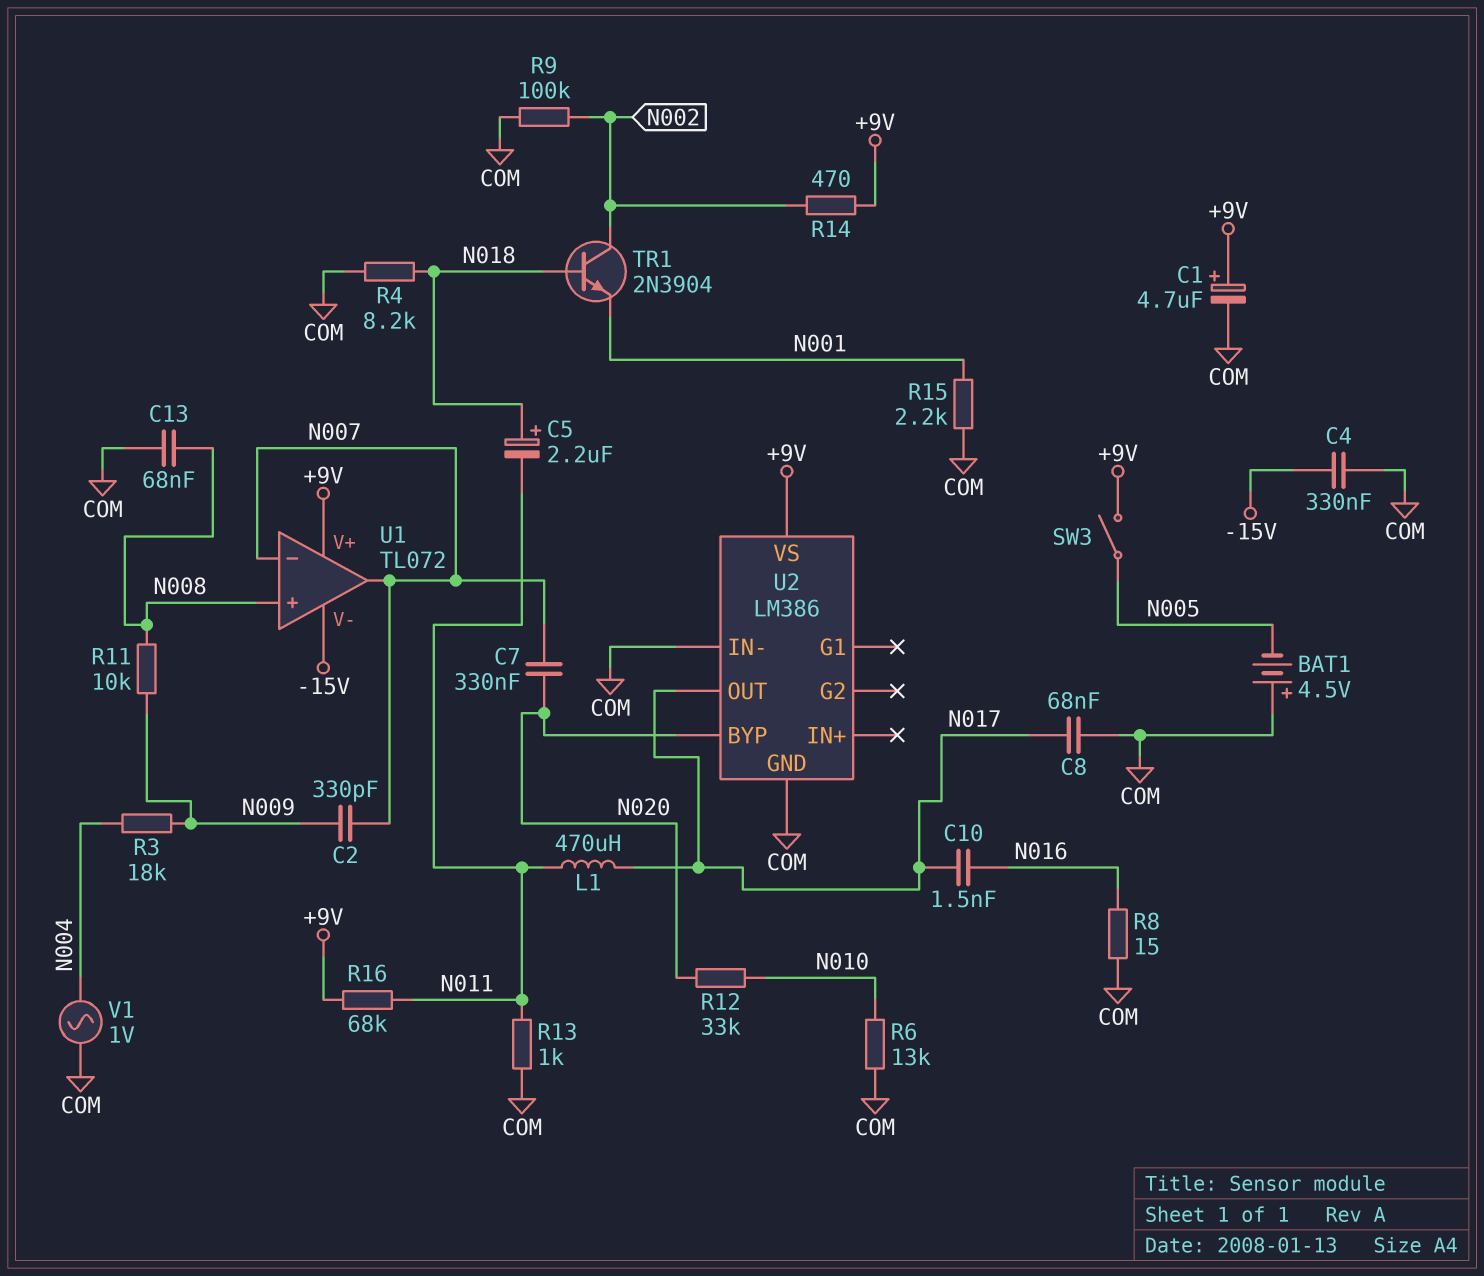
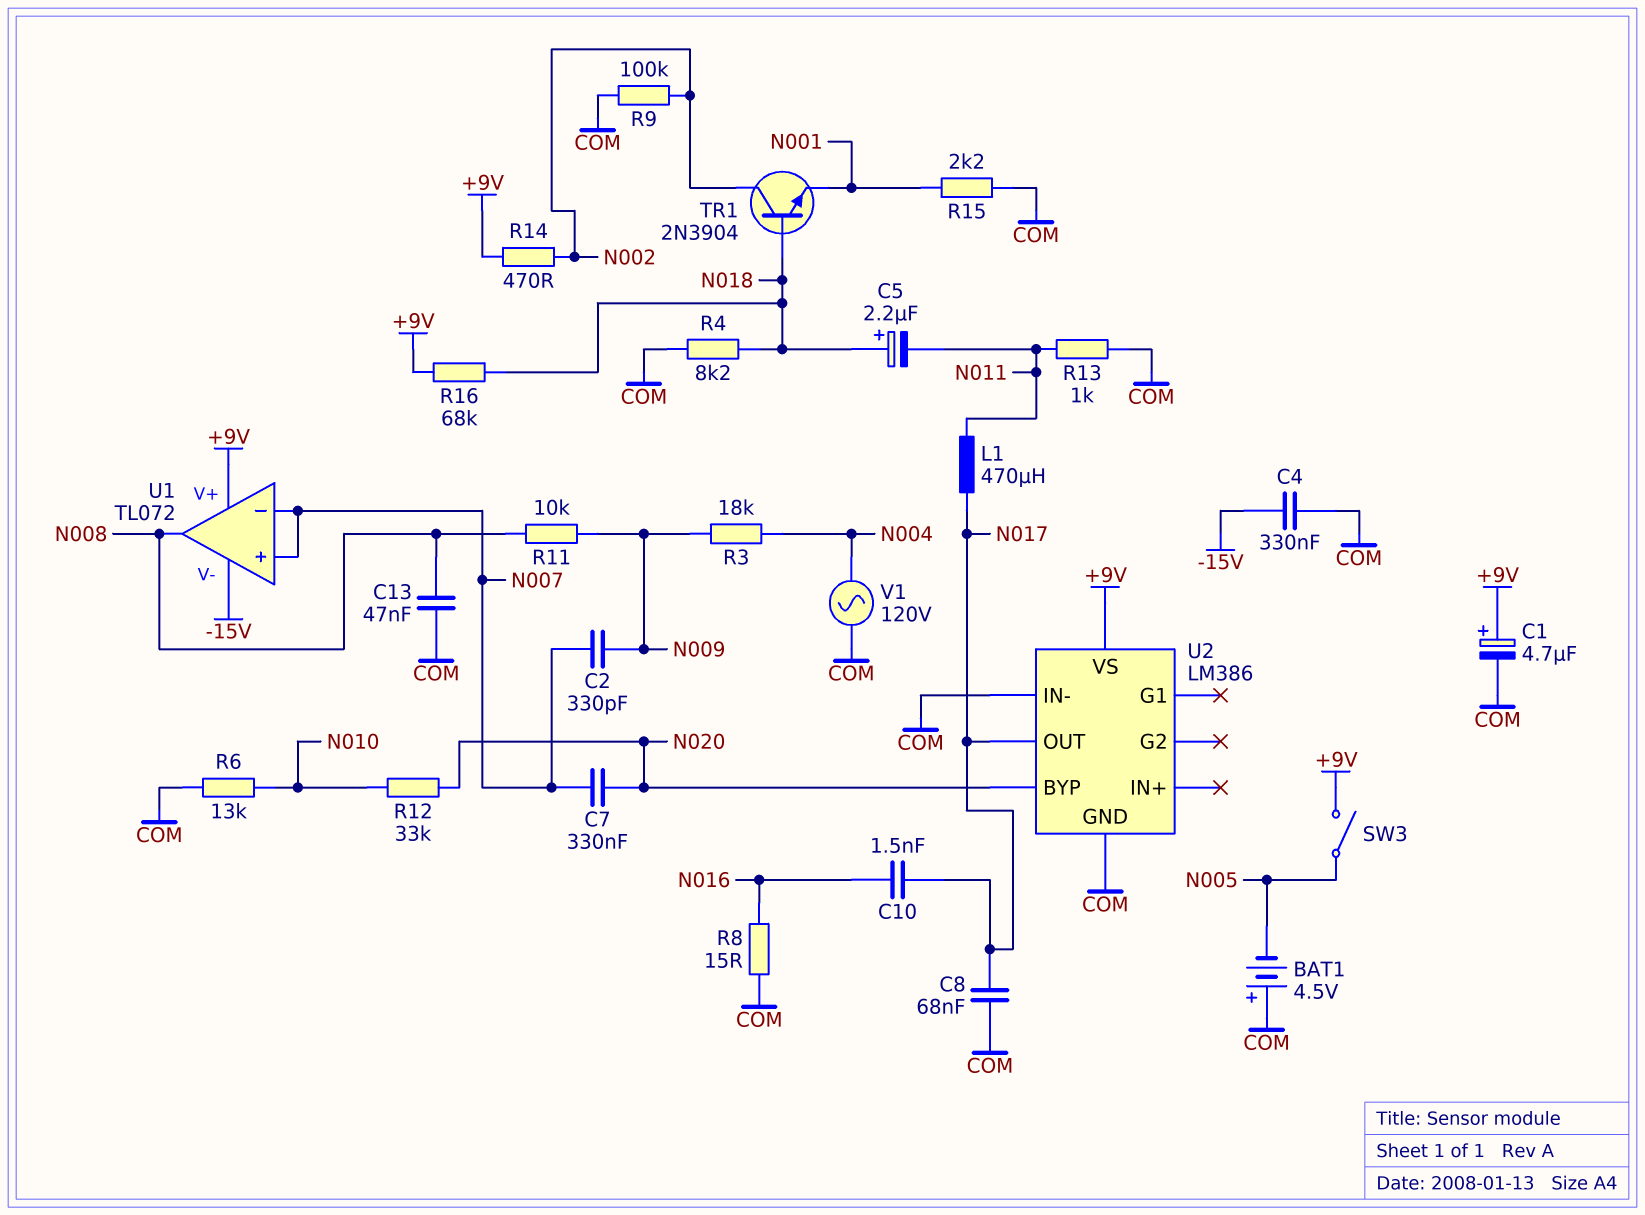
C13: 68nF (COM, N008) -> 47nF (COM, N008)
R16: 68k (+9V, N011) -> 68k (+9V, N018)
U1 pin in+: N008 -> N007
U1 pin out: N007 -> N008
V1: AC 1V (COM, N004) -> AC 120V (COM, N004)

